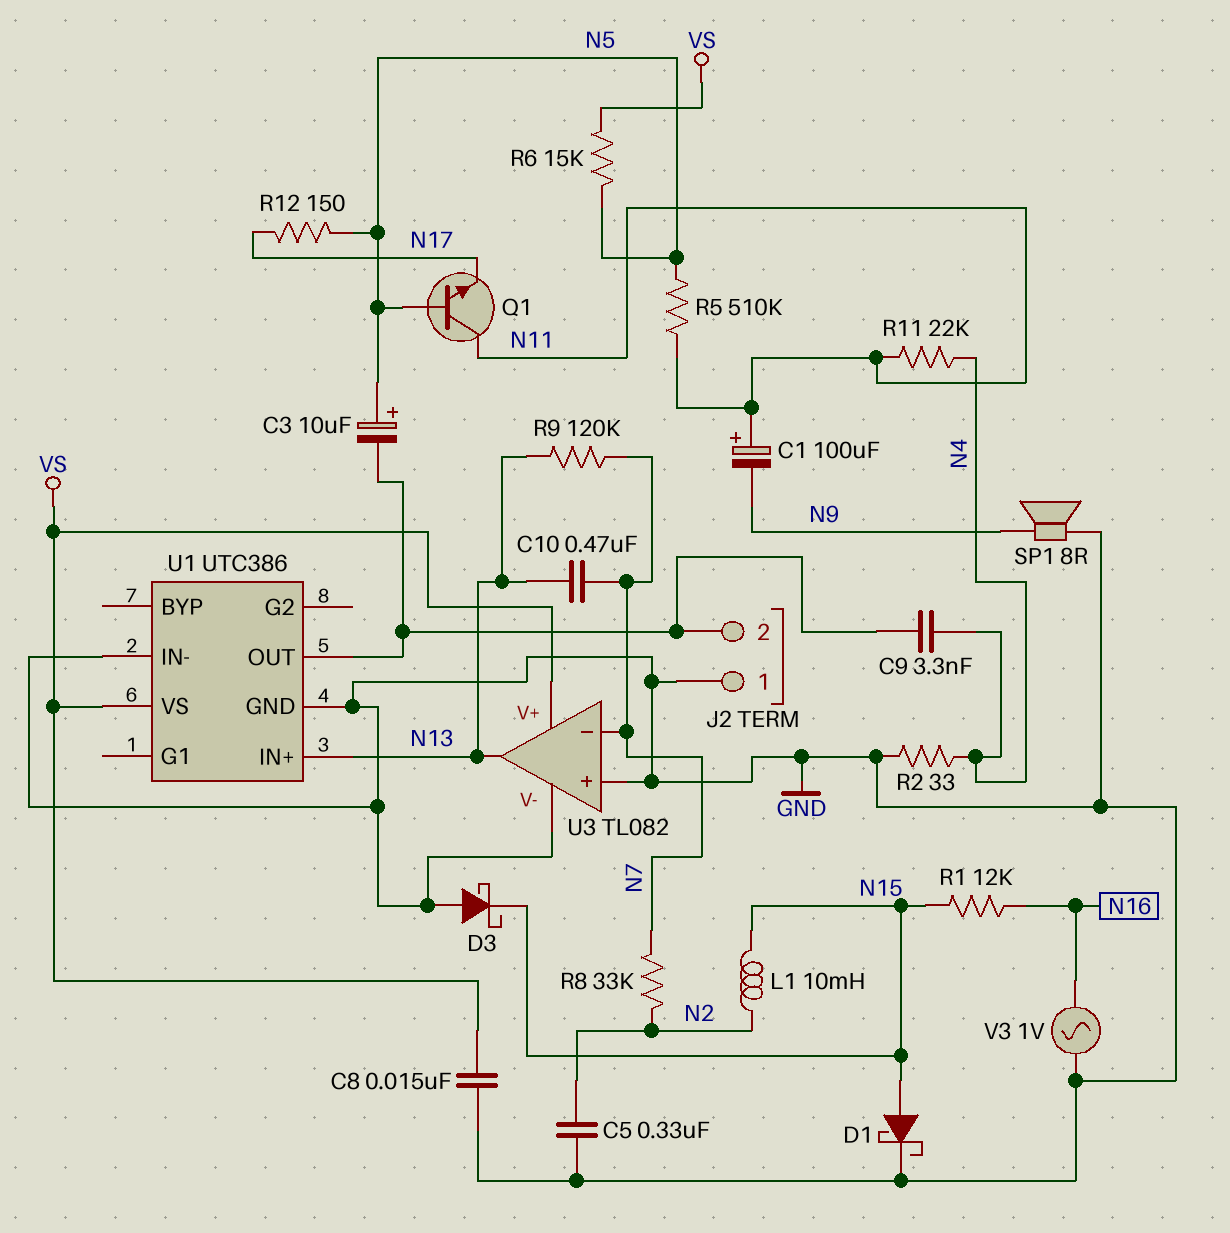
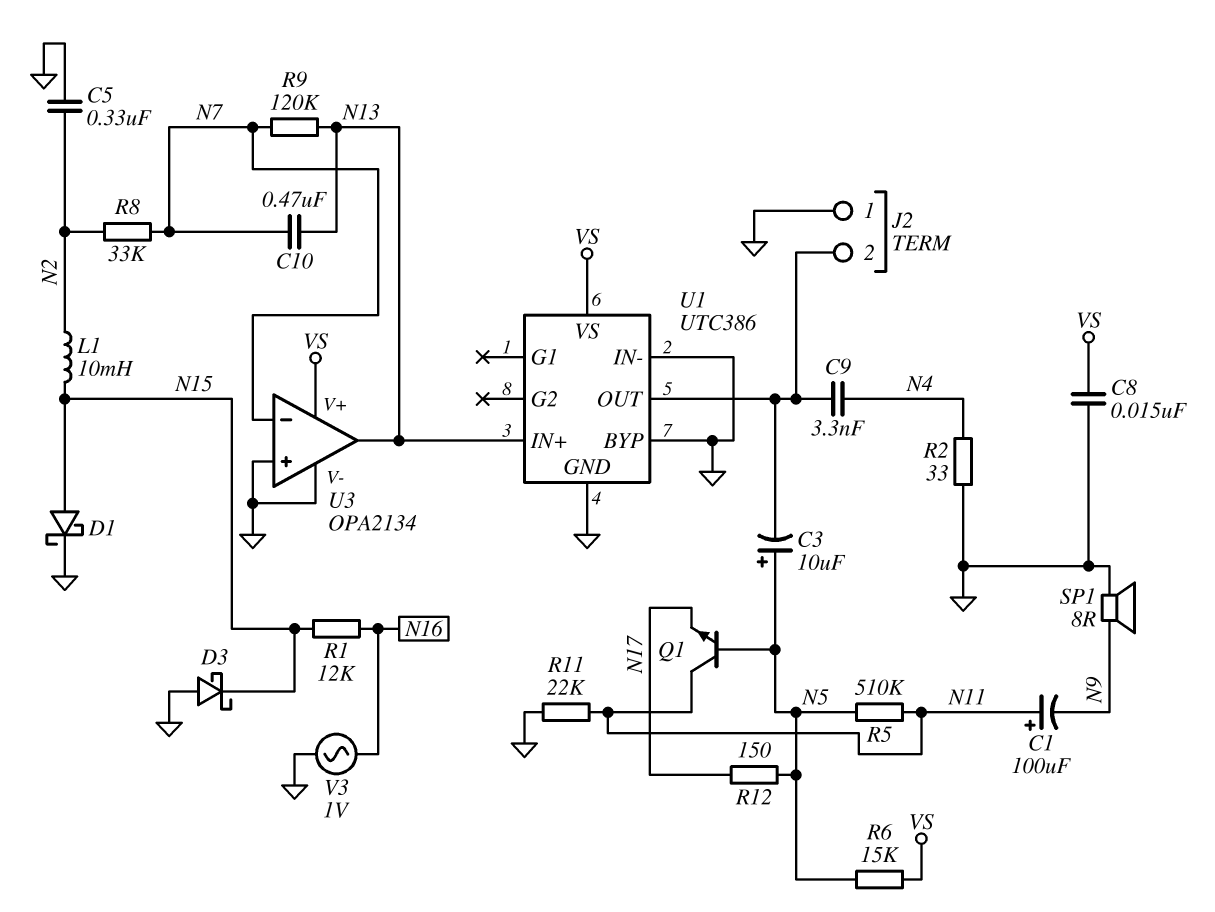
R11: 22k (N4, N11) -> 22k (GND, N11)
U1 pin BYP: none -> GND
U3: TL082 -> OPA2134

